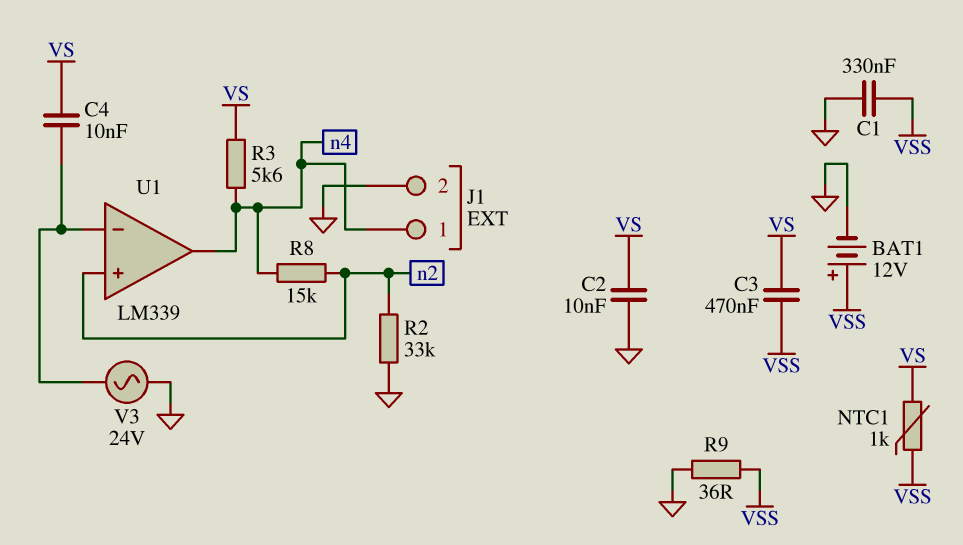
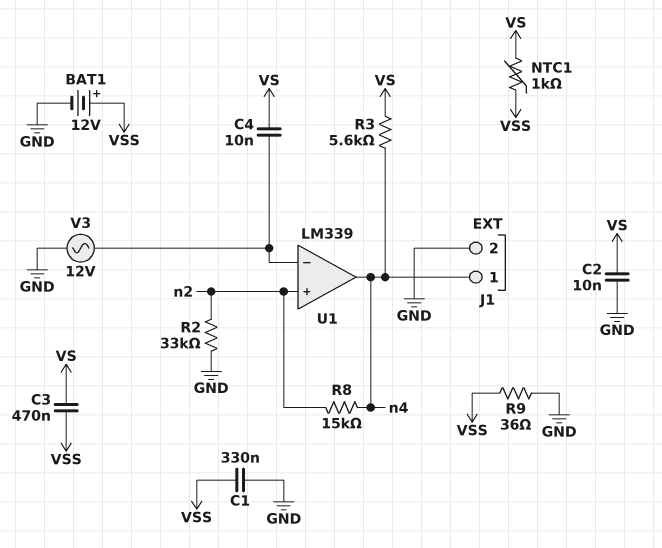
V3: AC 24V (GND, U1/in-) -> AC 12V (GND, U1/in-)

